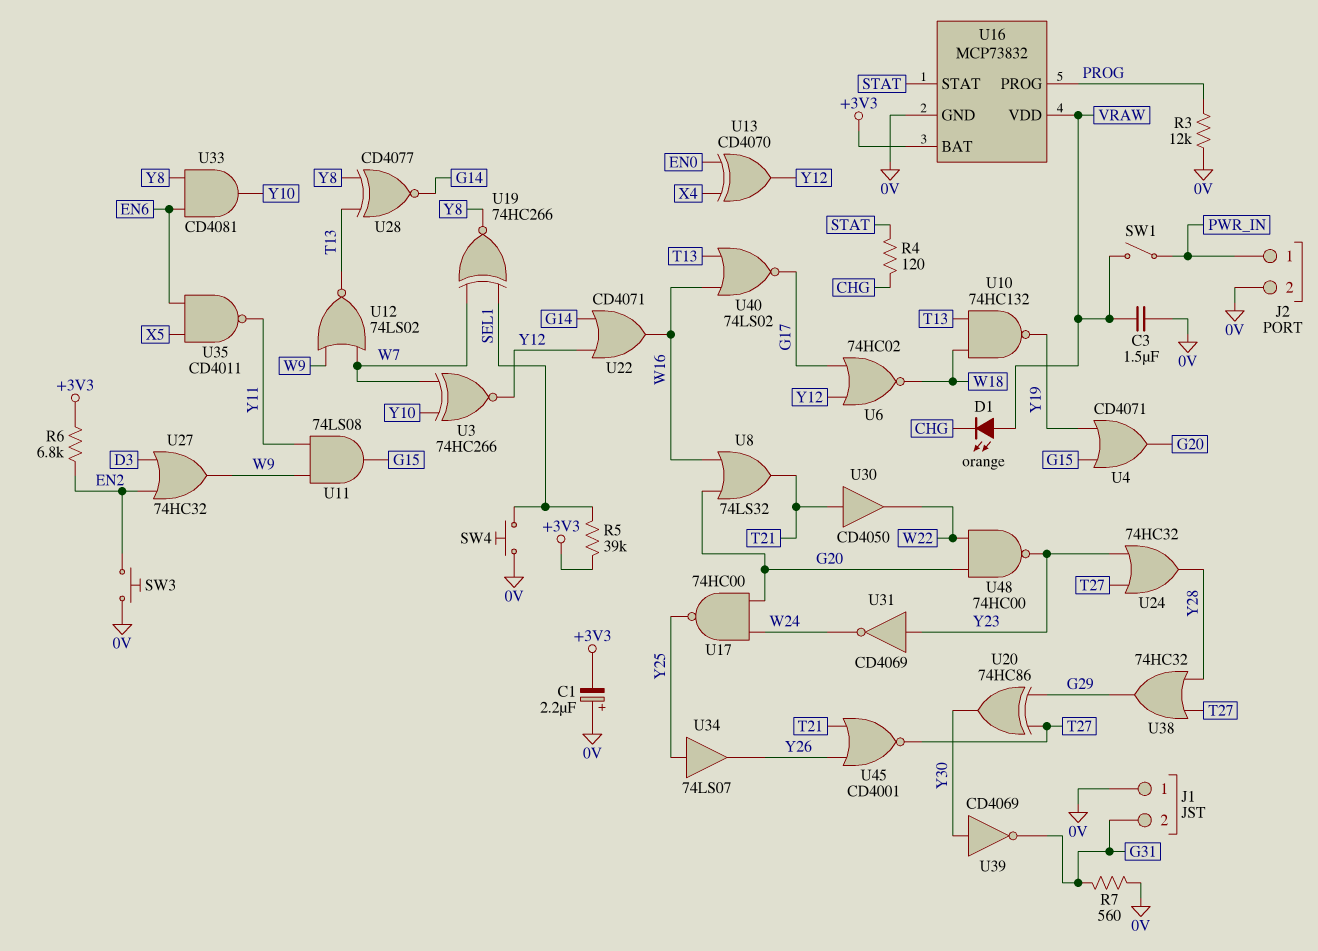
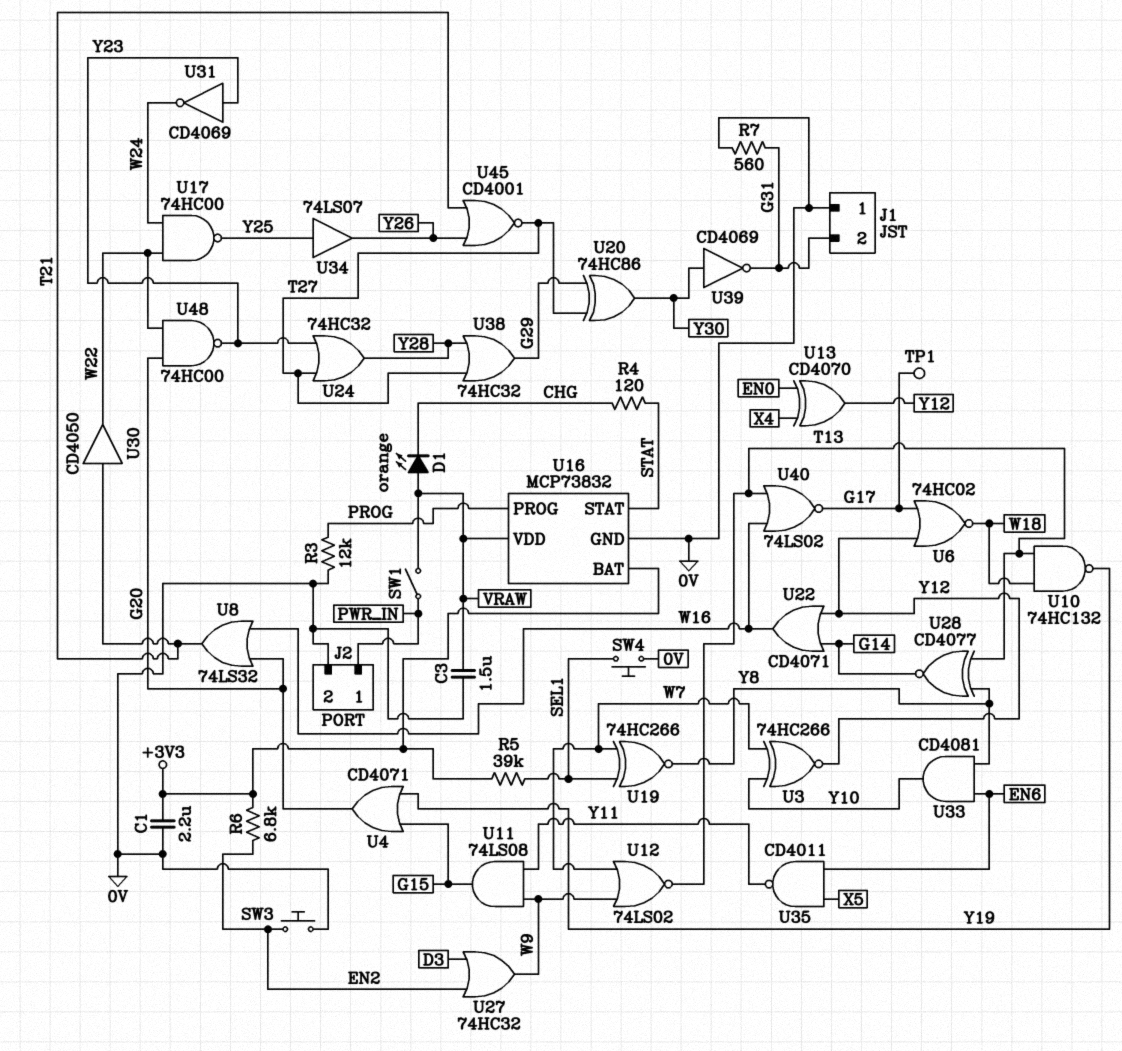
C1: 2.2uF (plus 0V, minus +3V3) -> 2.2uF (+3V3, 0V)
TP1: none -> test point (G17)
U17: NAND 74HC00 (in G20, in W24, out Y25) -> NAND 74HC00 (in W22, in W24, out Y25)

